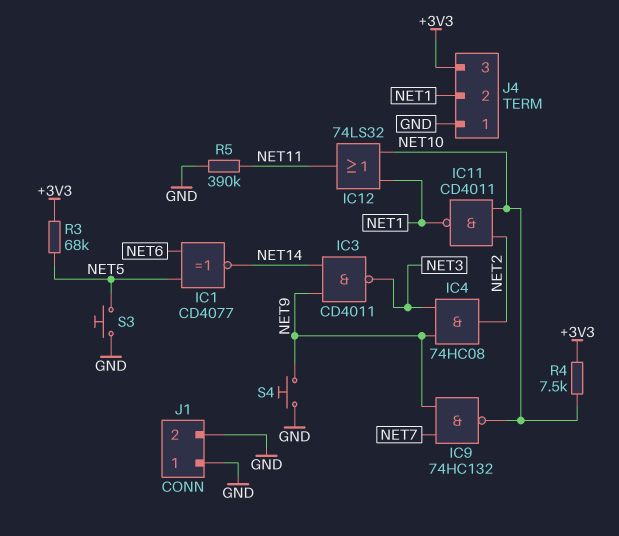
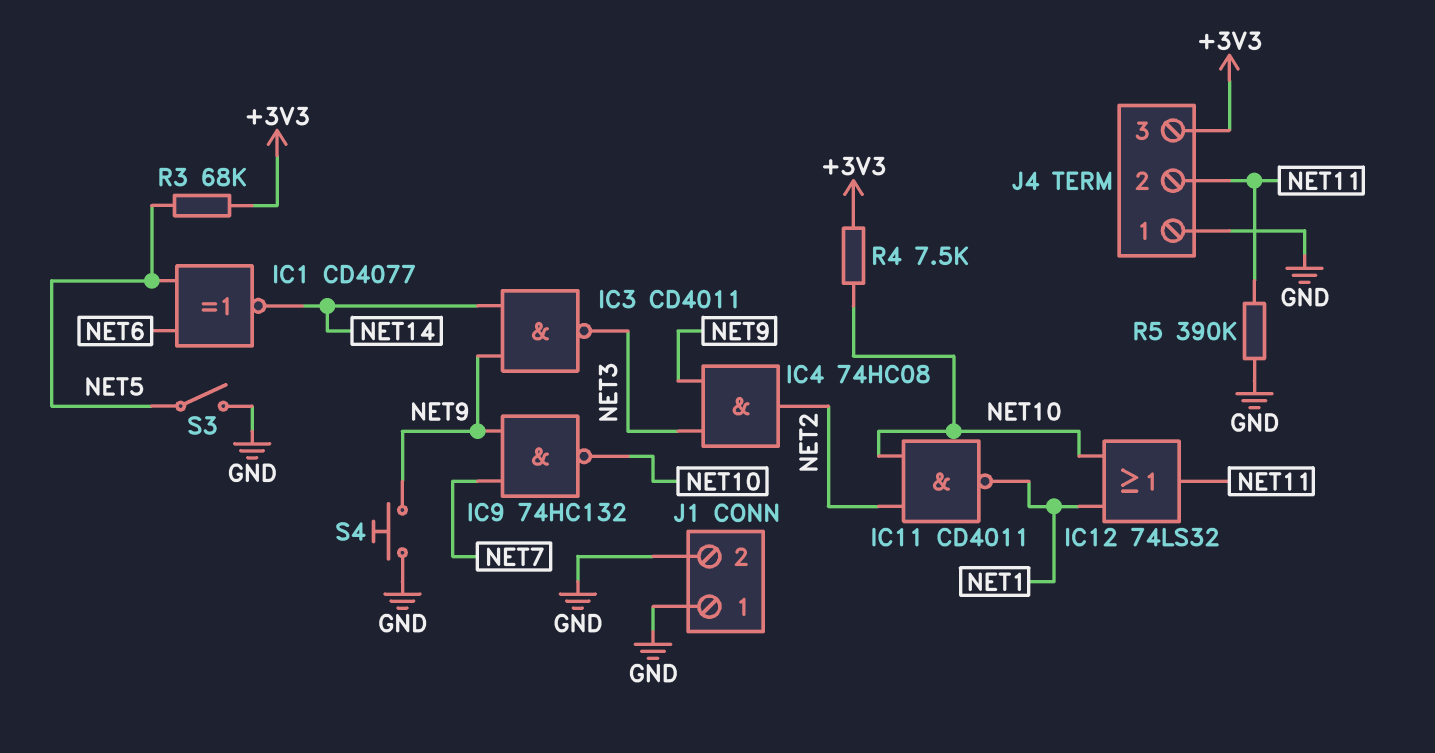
J4 pin 2: NET1 -> NET11
S3: button (GND, NET5) -> switch (GND, NET5)

